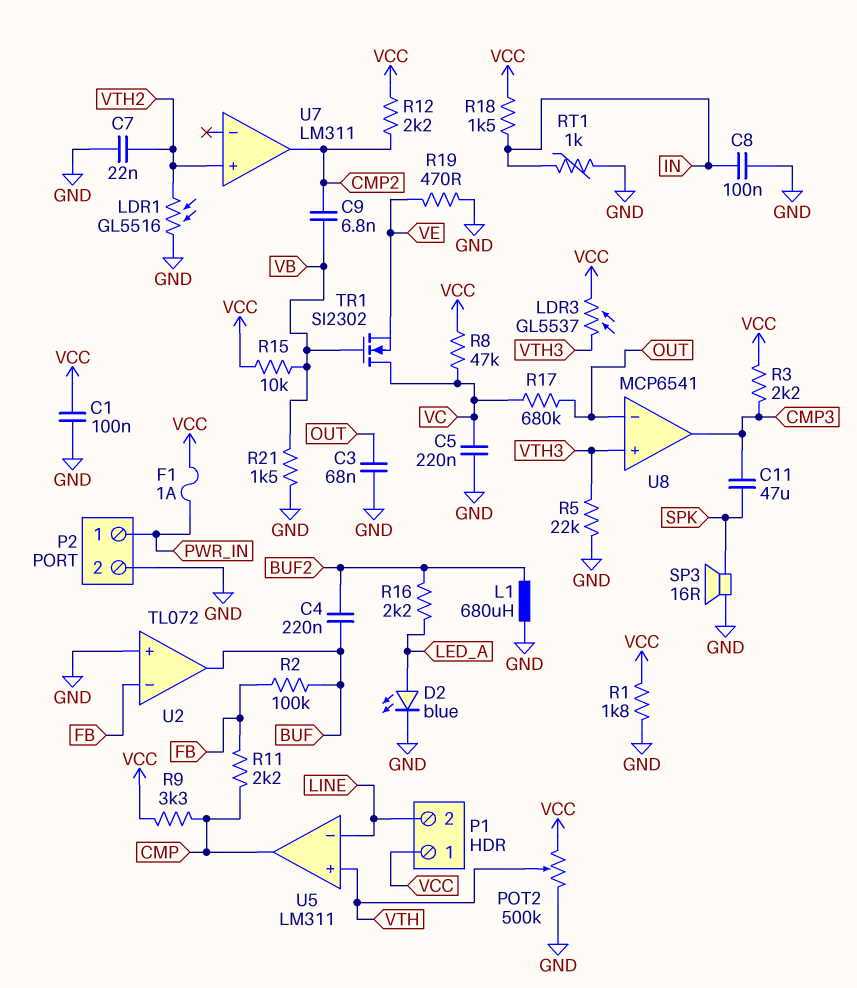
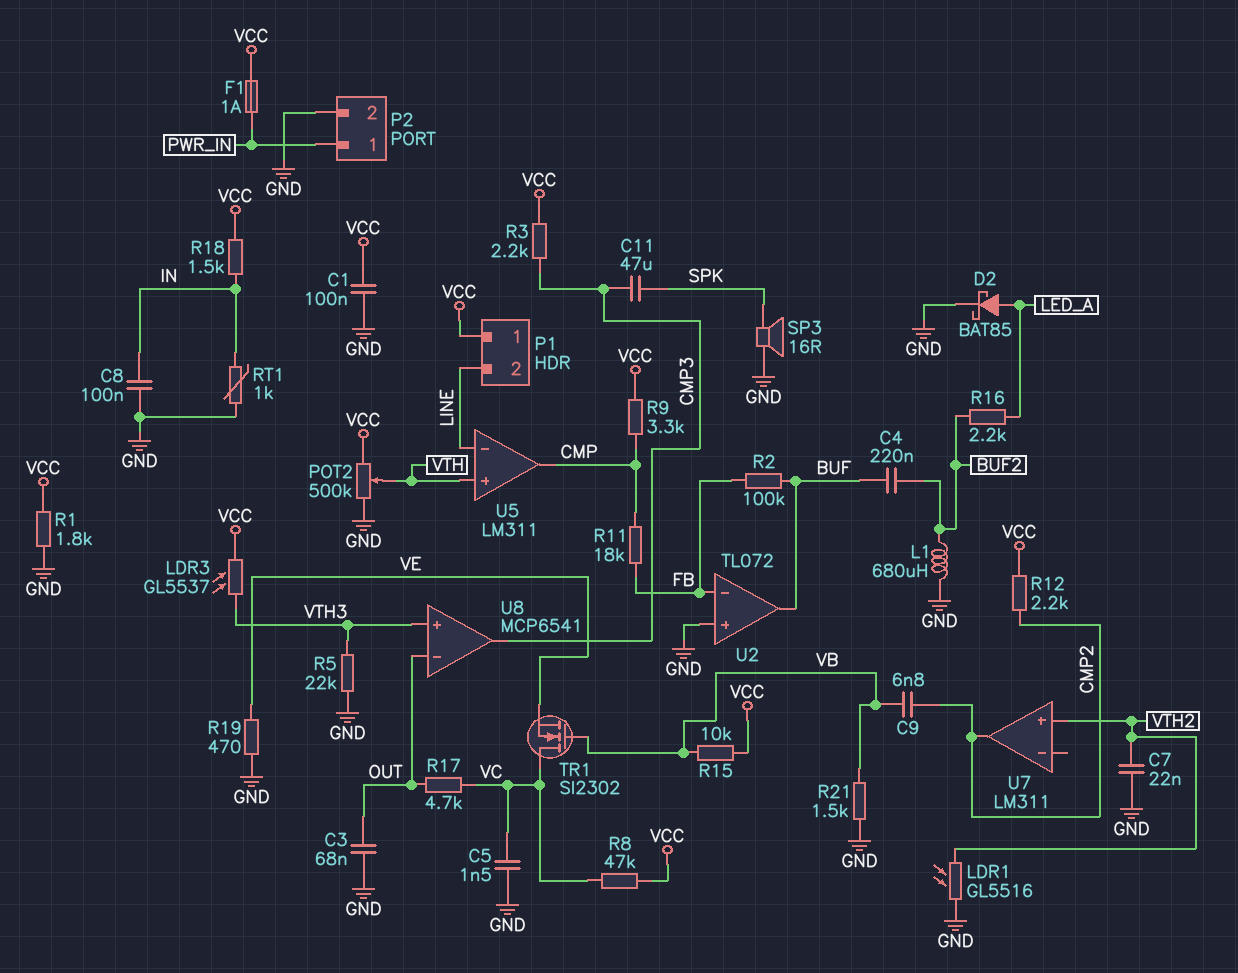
C5: 220nF (GND, VC) -> 1.5nF (GND, VC)
D2: LED blue (A LED_A, K GND) -> schottky BAT85 (A LED_A, K GND)
R11: 2.2k (CMP, FB) -> 18k (CMP, FB)
R17: 680k (OUT, VC) -> 4.7k (OUT, VC)

